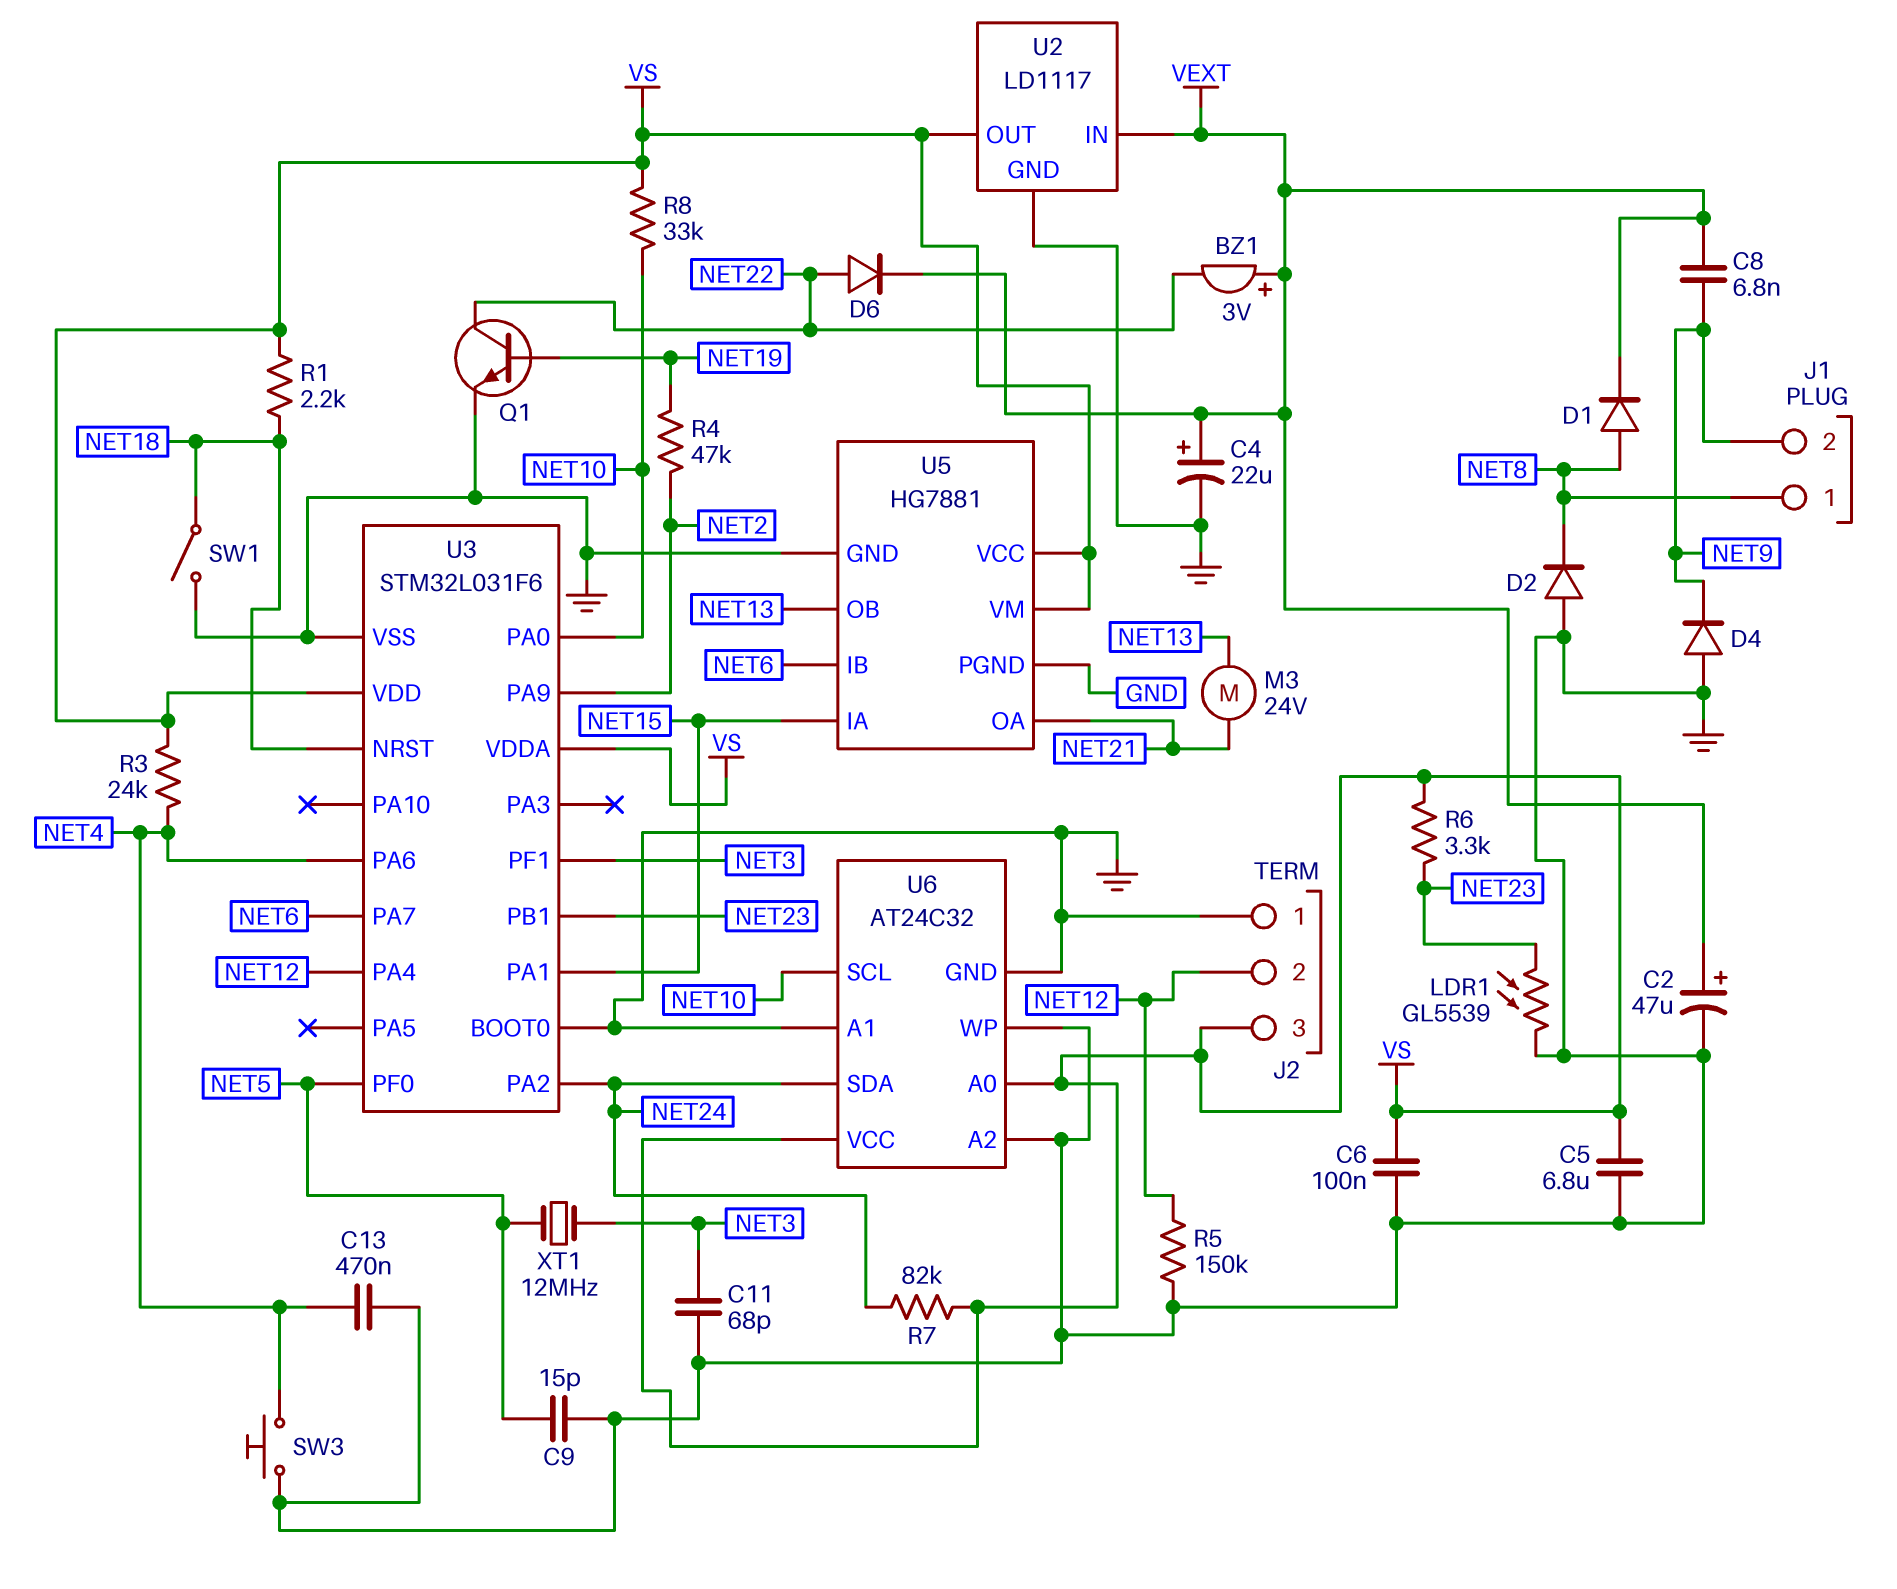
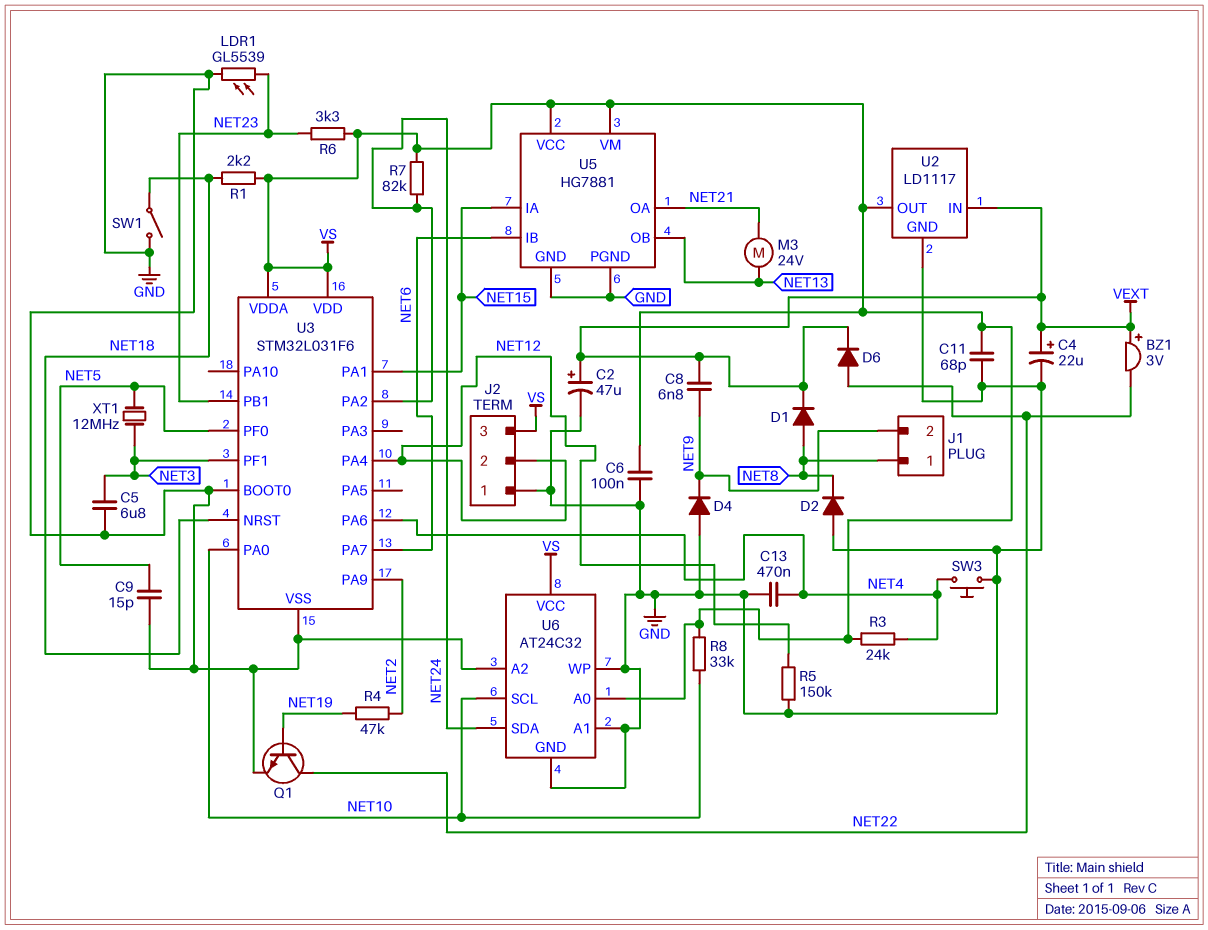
C5: 6.8uF (GND, VS) -> 6.8uF (GND, NET3)
C11: 68pF (GND, NET3) -> 68pF (GND, VS)

